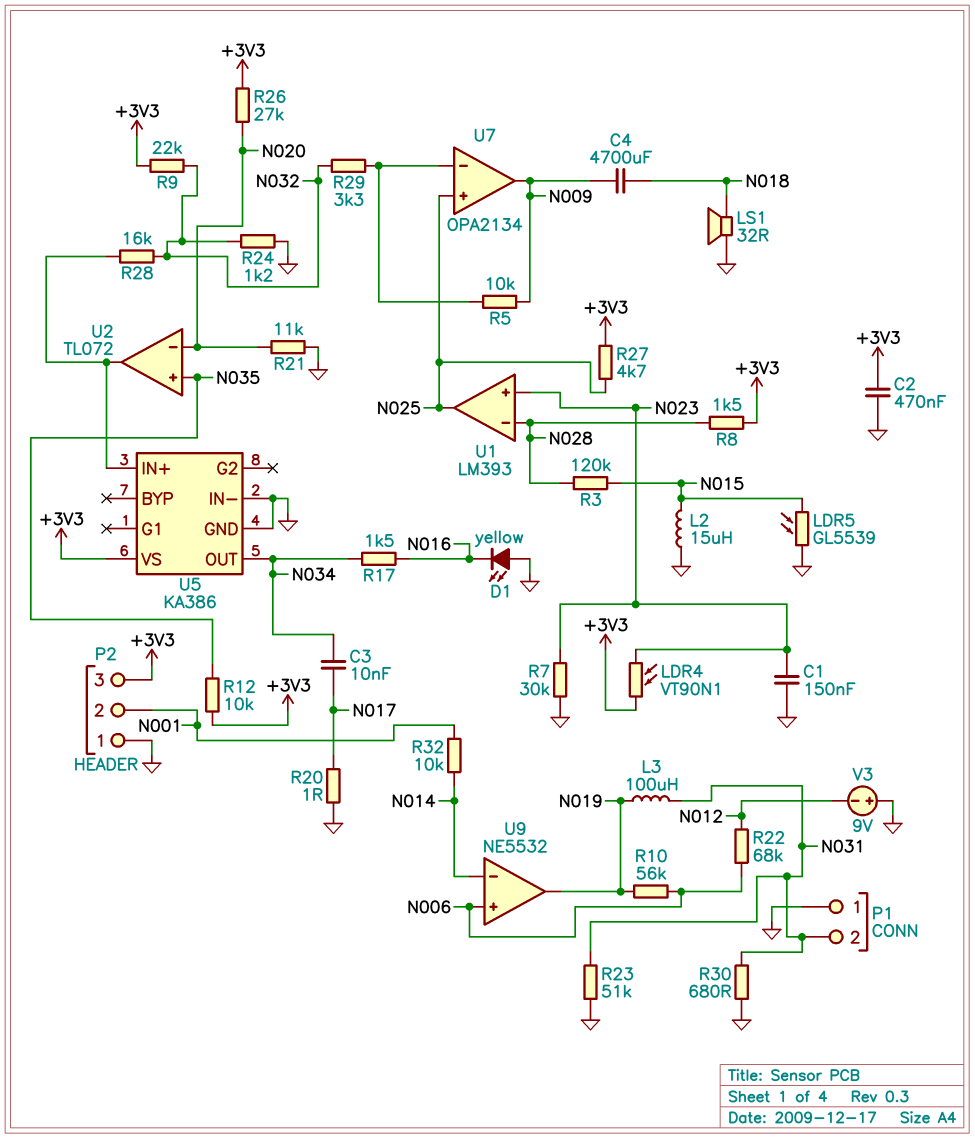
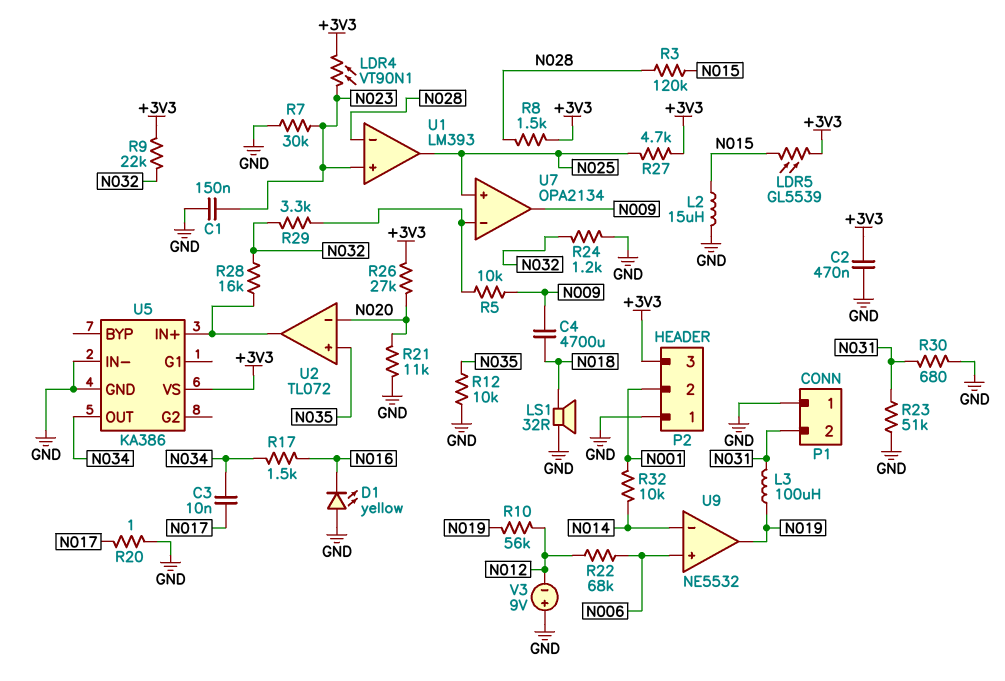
LDR5: GL5539 (GND, N015) -> GL5539 (+3V3, N015)
R10: 56k (N006, N019) -> 56k (N012, N019)
R12: 10k (+3V3, N035) -> 10k (GND, N035)

